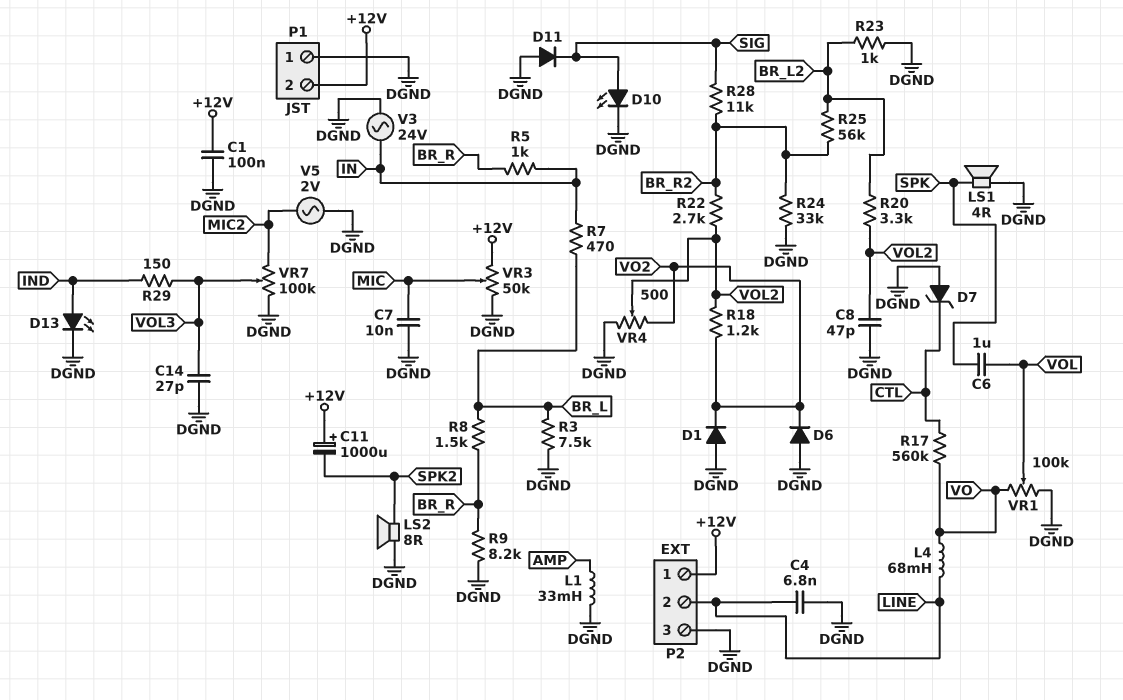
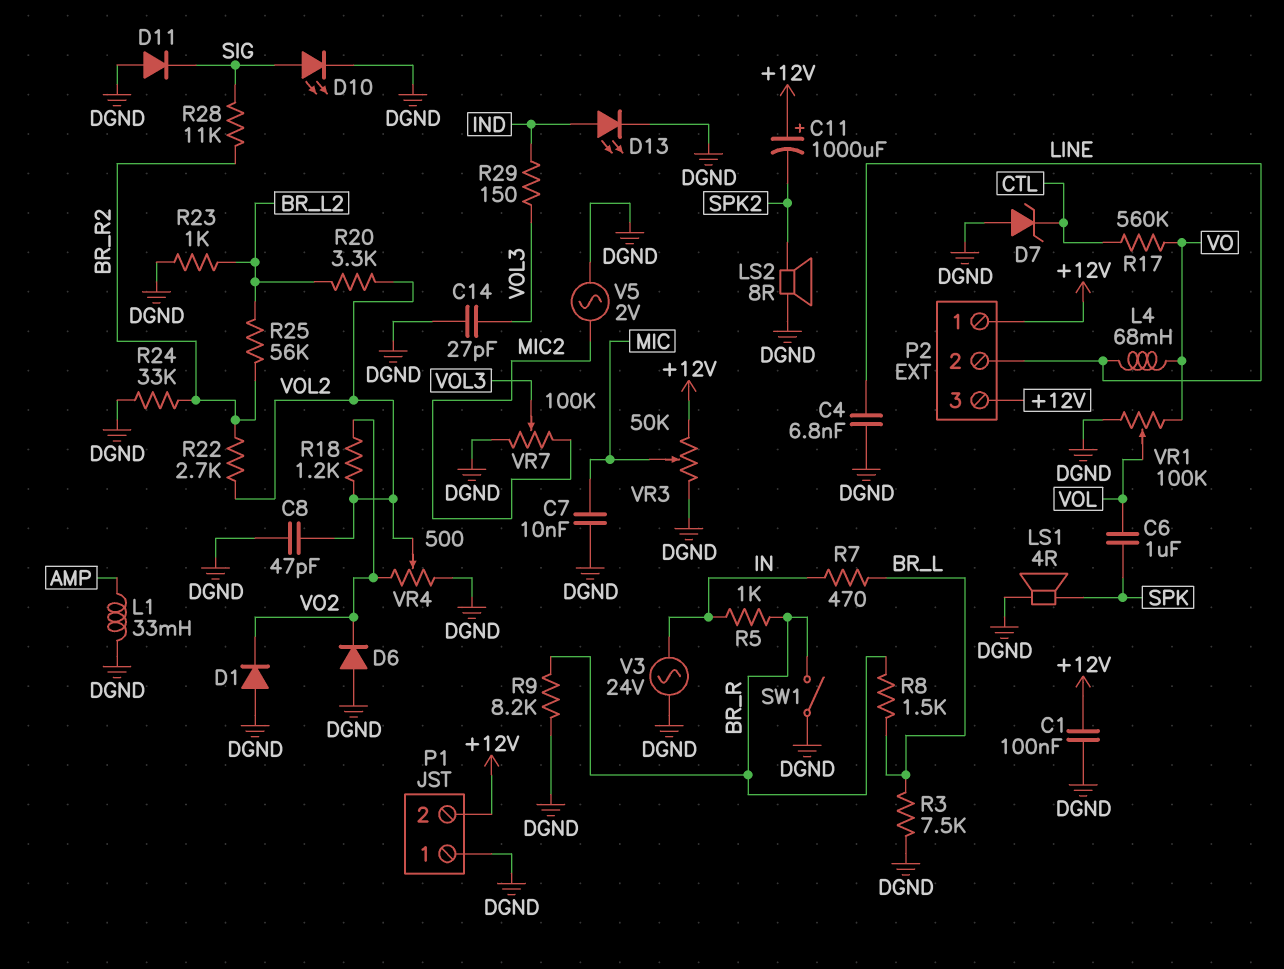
P2 pin 3: DGND -> +12V
SW1: none -> switch (BR_R, DGND)

